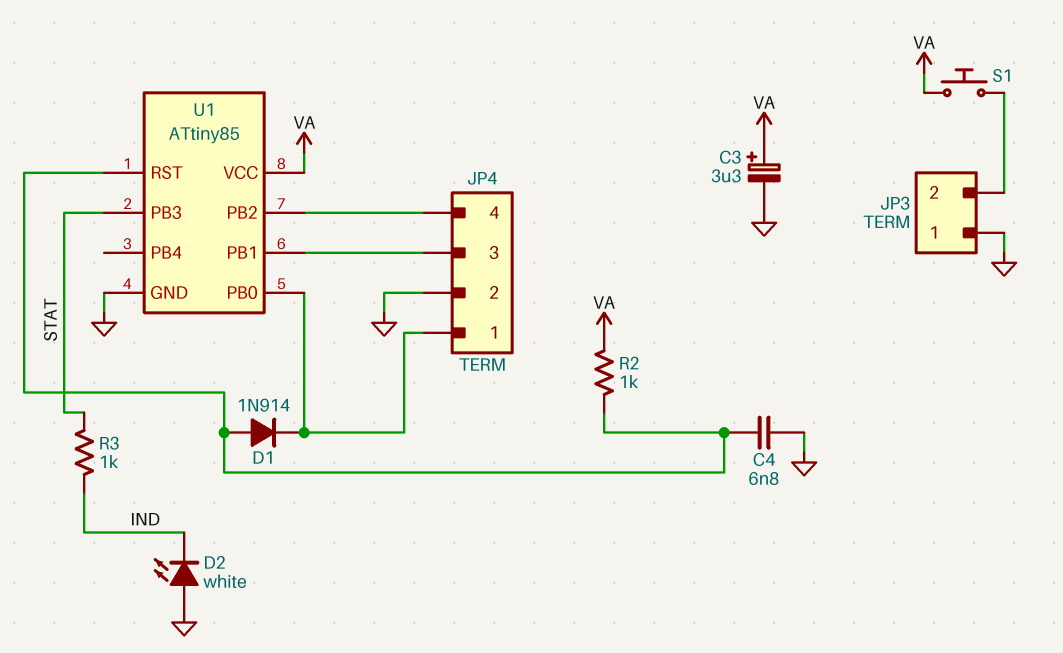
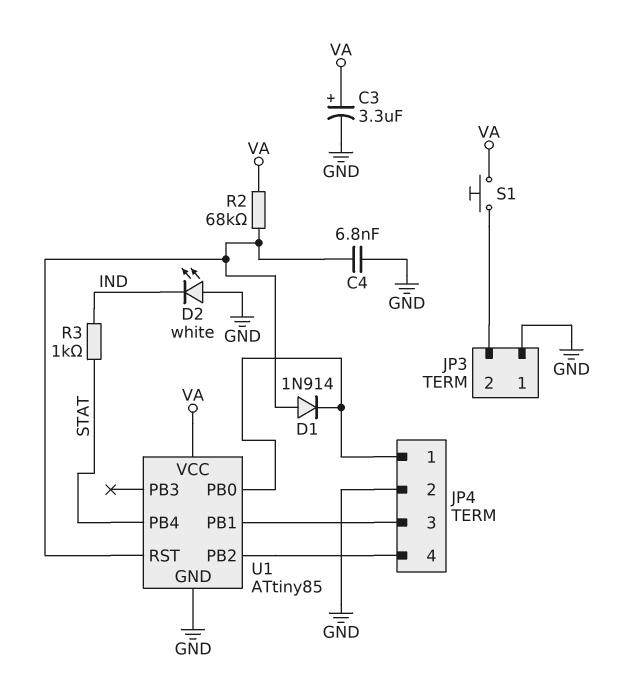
R2: 1k (U1/RST, VA) -> 68k (U1/RST, VA)
U1 pin PB3: STAT -> none
U1 pin PB4: none -> STAT

